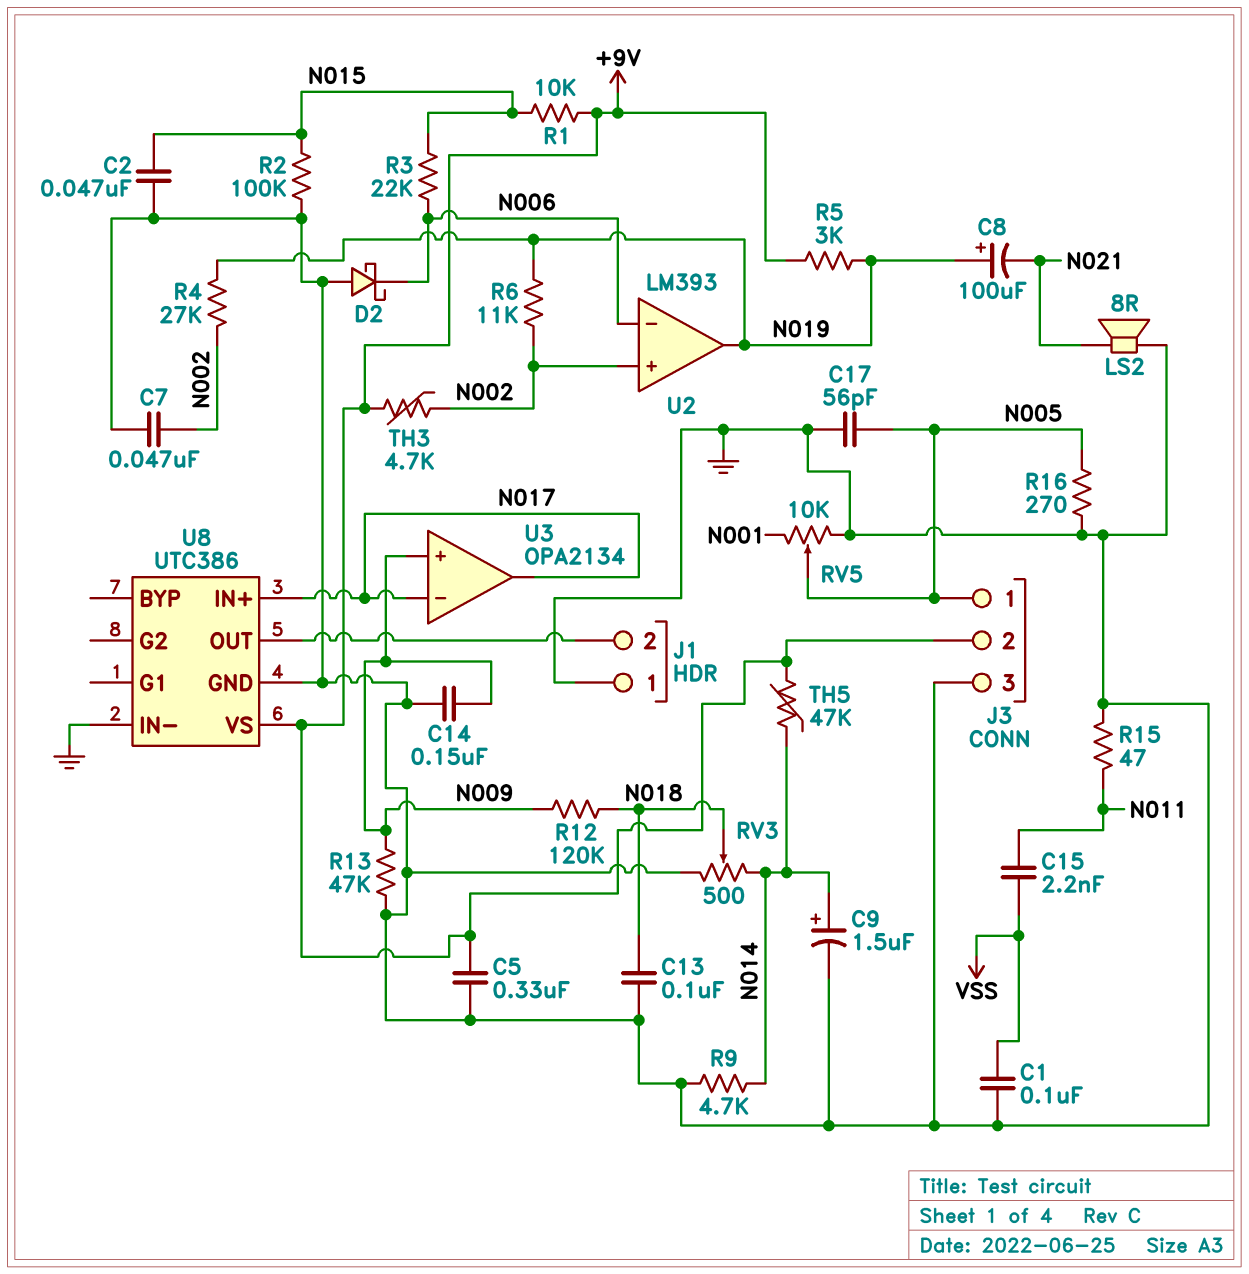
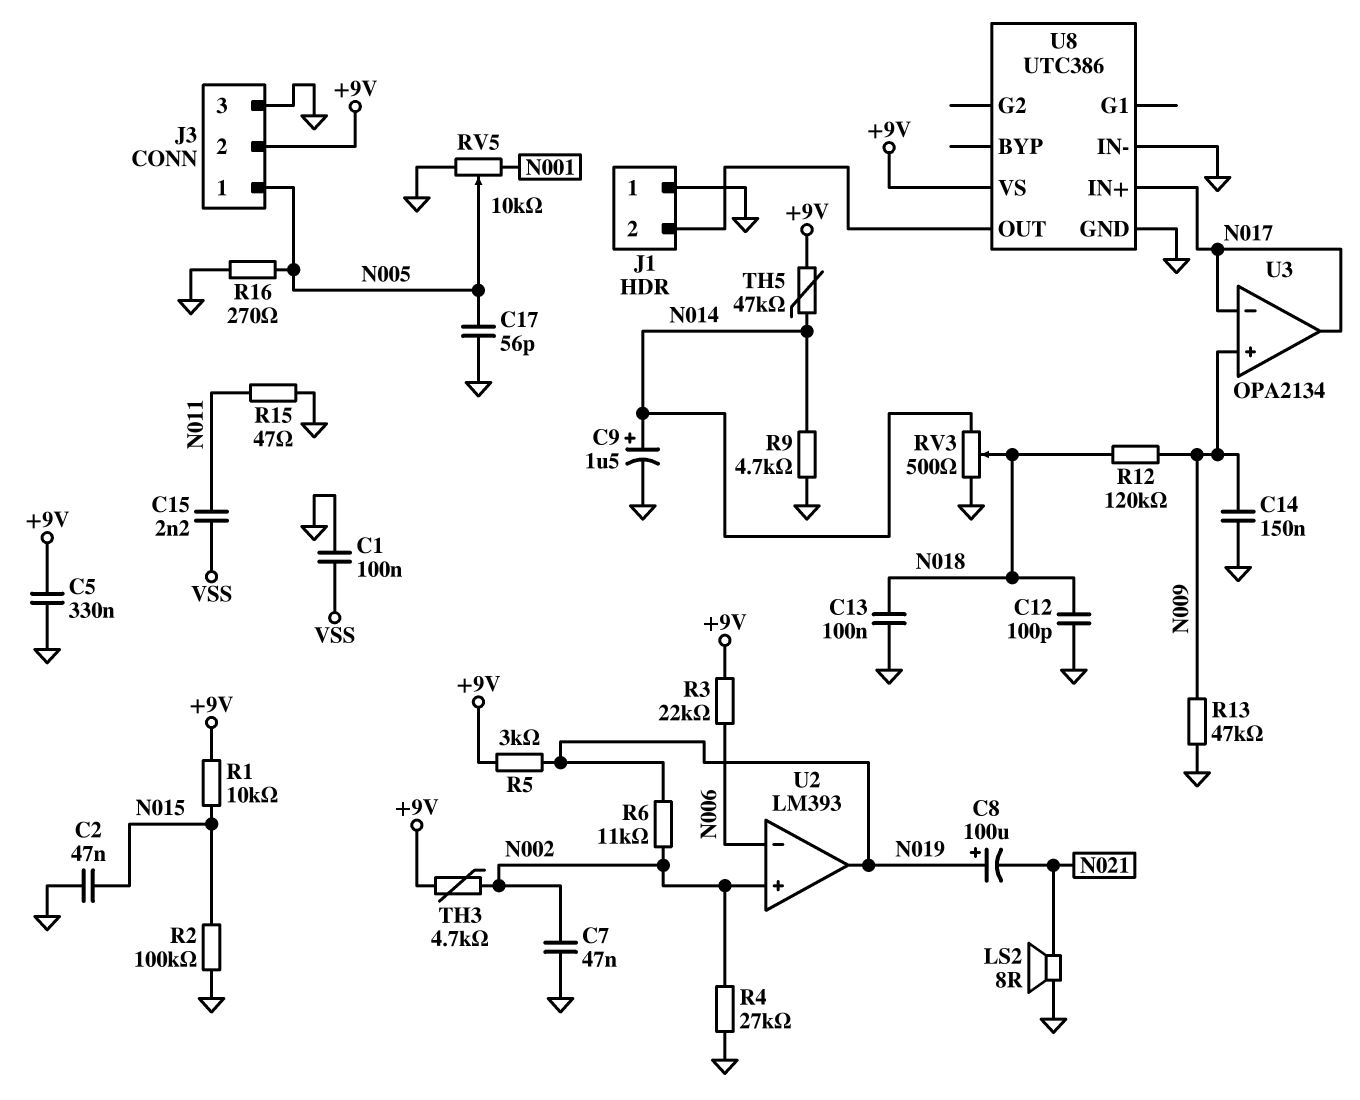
C12: none -> 100pF (GND, N018)
D2: schottky (A GND, K N006) -> none
R3: 22k (N006, N015) -> 22k (+9V, N006)
R4: 27k (N002, N019) -> 27k (GND, N002)

